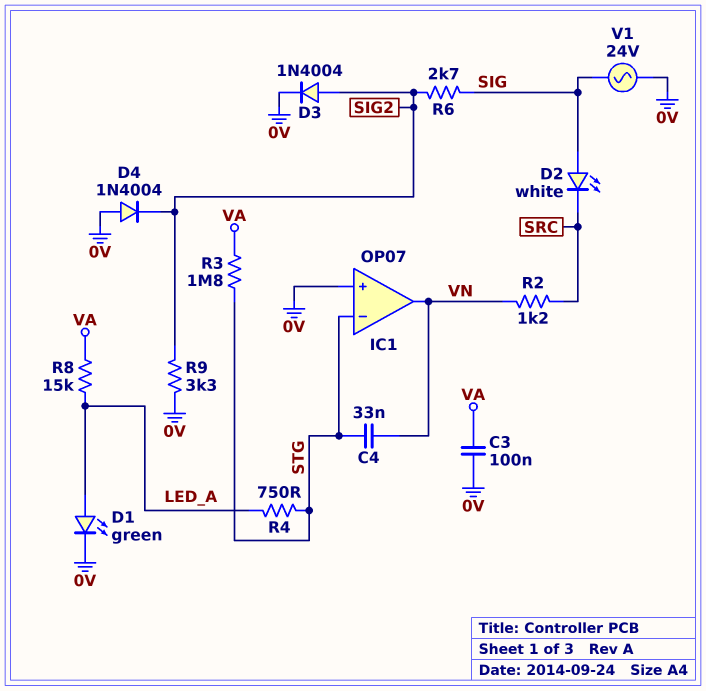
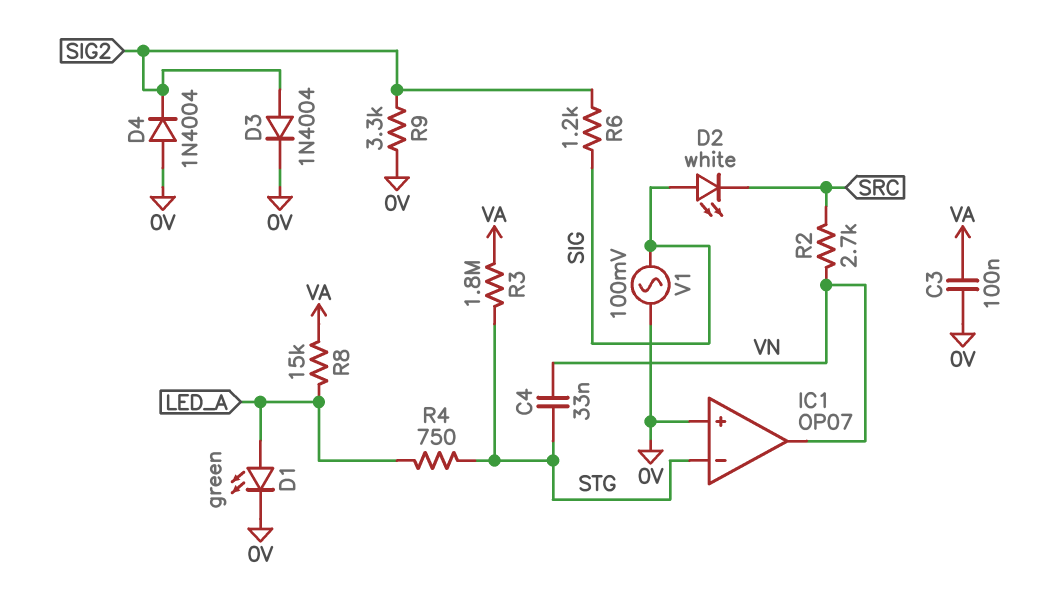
R2: 1.2k (SRC, VN) -> 2.7k (SRC, VN)
R6: 2.7k (SIG, SIG2) -> 1.2k (SIG, SIG2)
V1: AC 24V (0V, SIG) -> AC 100mV (0V, SIG)

